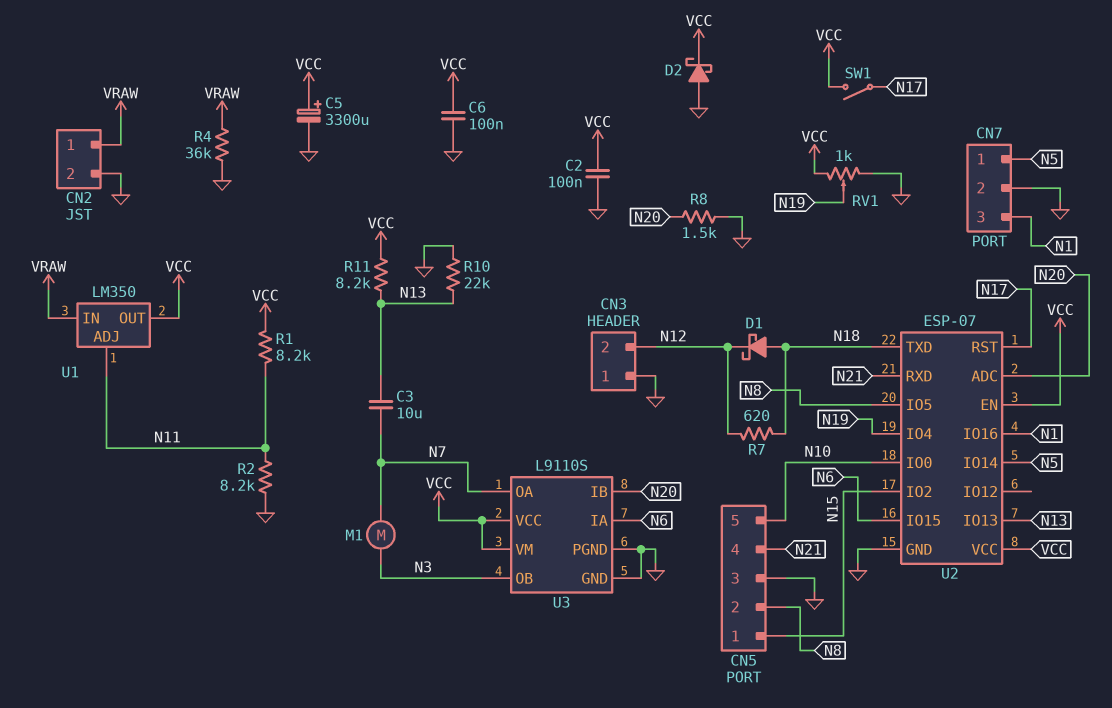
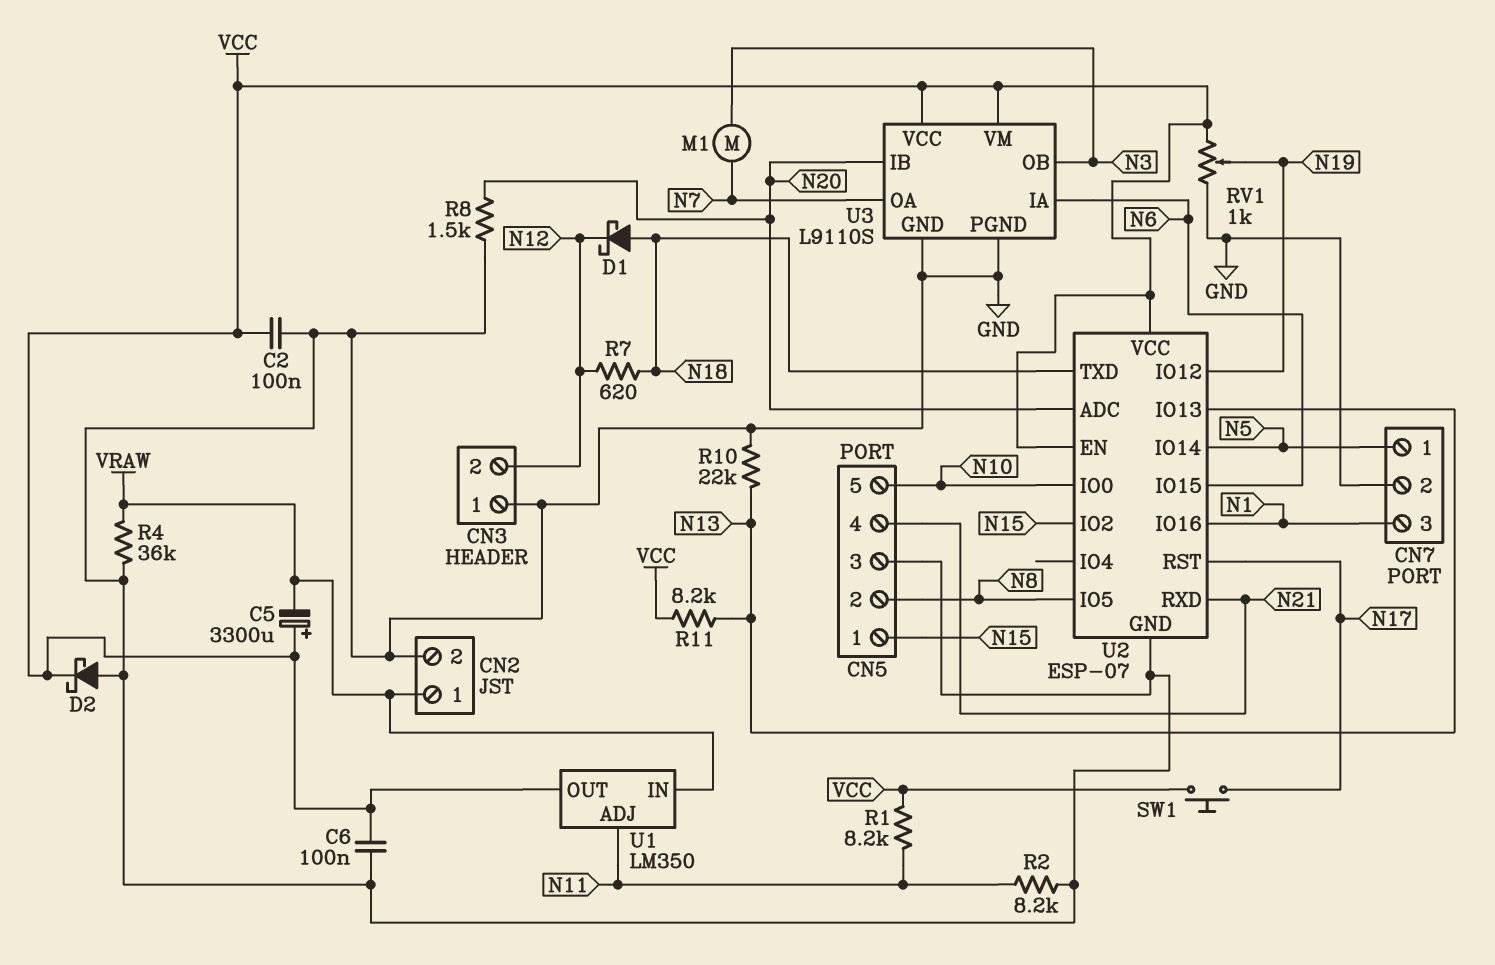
C3: 10uF (N7, N13) -> none
C5: 3300uF (plus VCC, minus GND) -> 3300uF (plus VCC, minus VRAW)
SW1: switch (N17, VCC) -> button (N17, VCC)
U2 pin IO4: N19 -> none
U2 pin IO12: none -> N19

